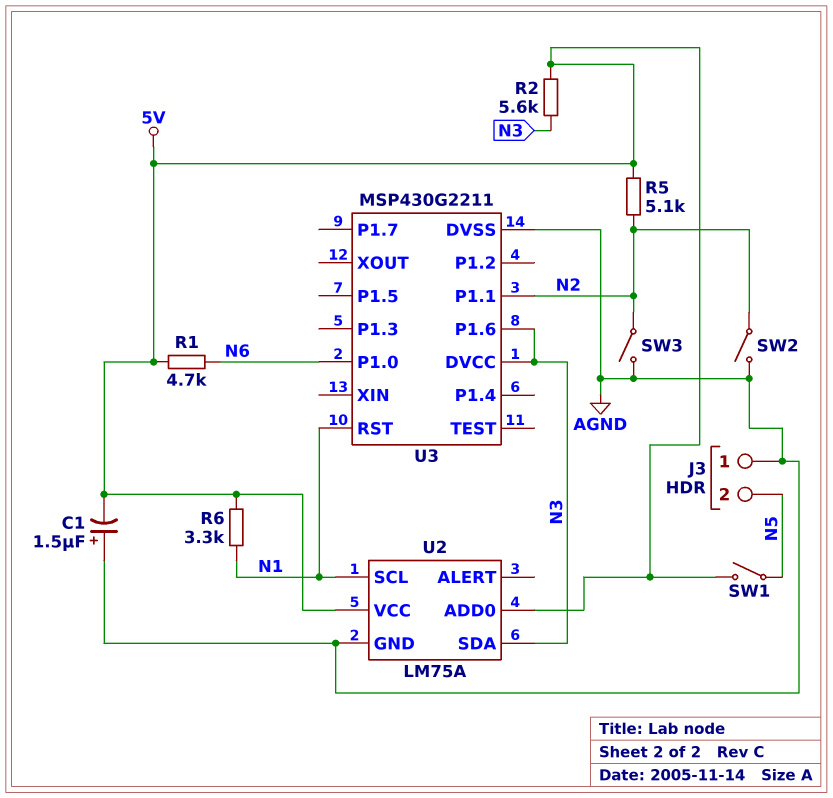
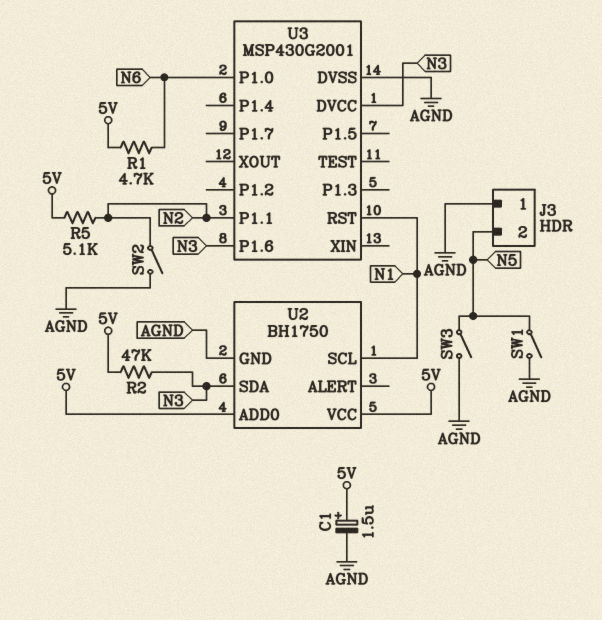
C1: 1.5uF (plus AGND, minus 5V) -> 1.5uF (plus 5V, minus AGND)
R2: 5.6k (5V, N3) -> 47k (5V, N3)
R6: 3.3k (5V, N1) -> none
SW1: switch (5V, N5) -> switch (AGND, N5)
SW3: switch (AGND, N2) -> switch (AGND, N5)
U2: LM75A -> BH1750
U3: MSP430G2211 -> MSP430G2001

